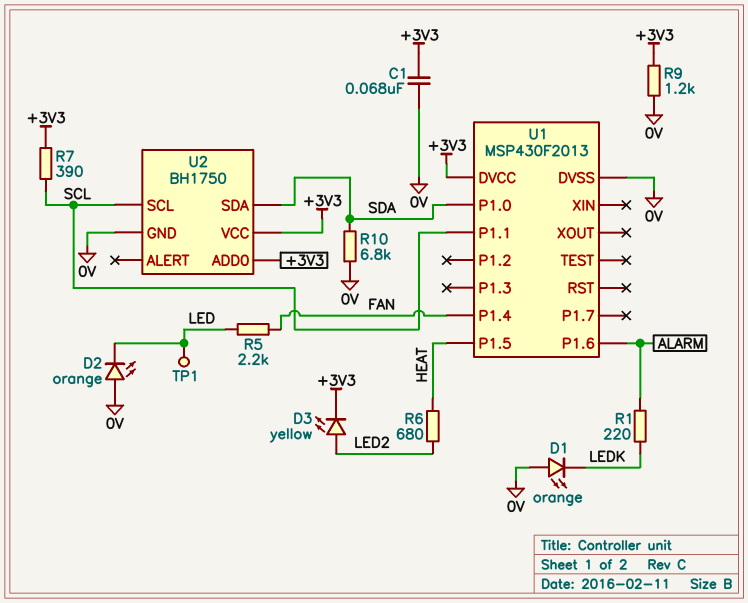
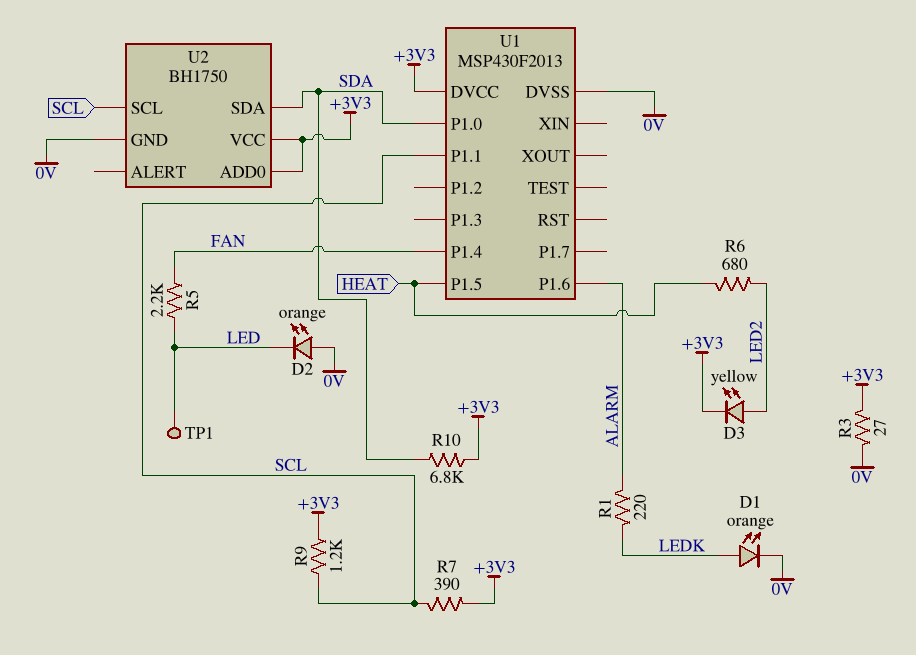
C1: 68nF (+3V3, 0V) -> none
D1: LED orange (A 0V, K LEDK) -> LED orange (A LEDK, K 0V)
R3: none -> 27 (+3V3, 0V)
R9: 1.2k (+3V3, 0V) -> 1.2k (+3V3, SCL)
R10: 6.8k (0V, SDA) -> 6.8k (+3V3, SDA)

